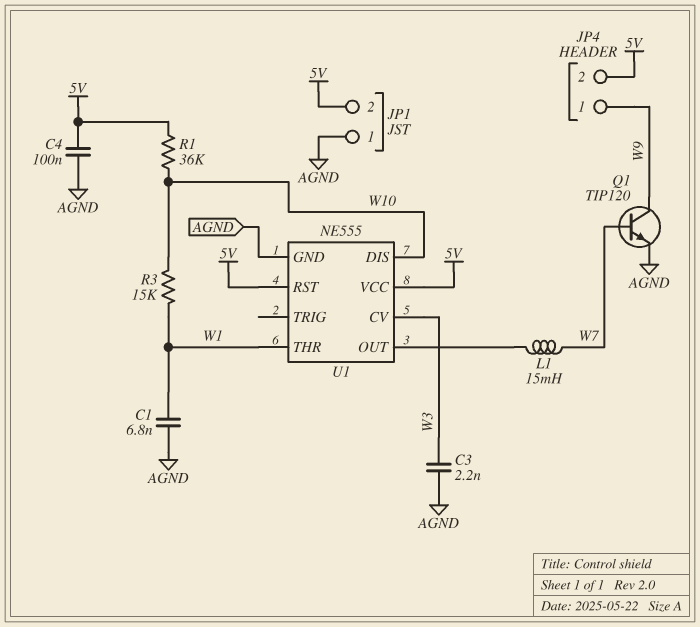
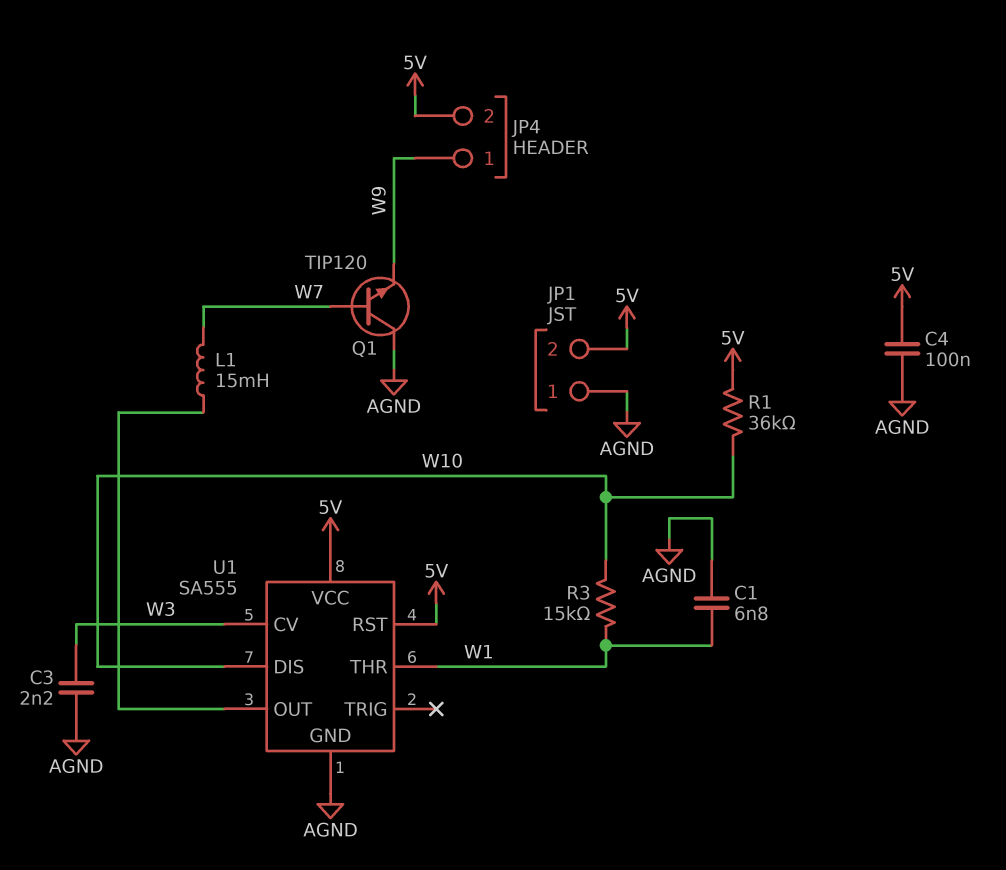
Q1: NPN TIP120 (B W7, C W9, E AGND) -> NPN TIP120 (B W7, C AGND, E W9)
U1: NE555 -> SA555

